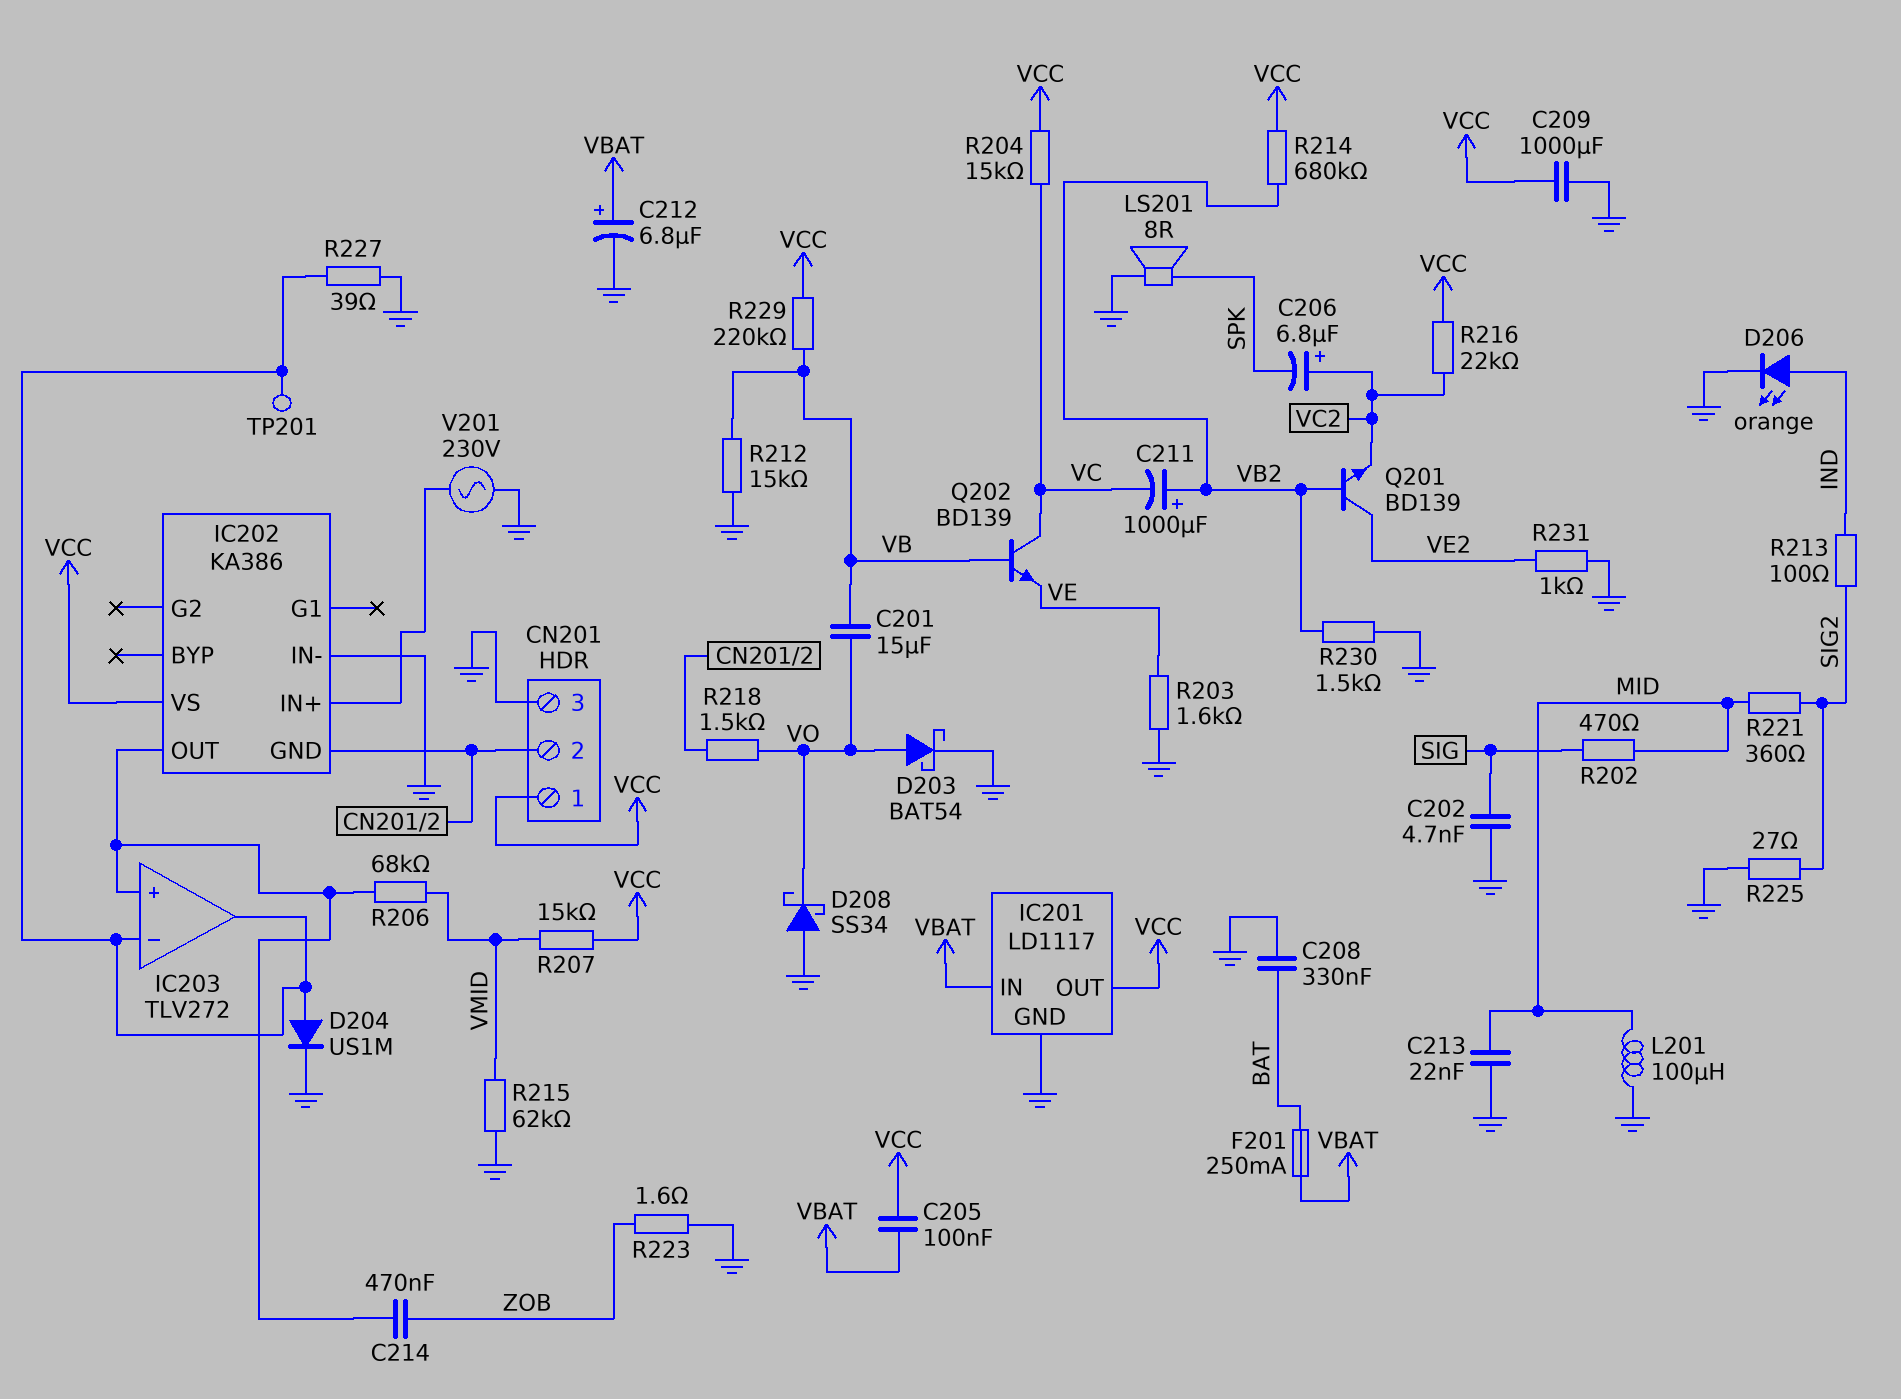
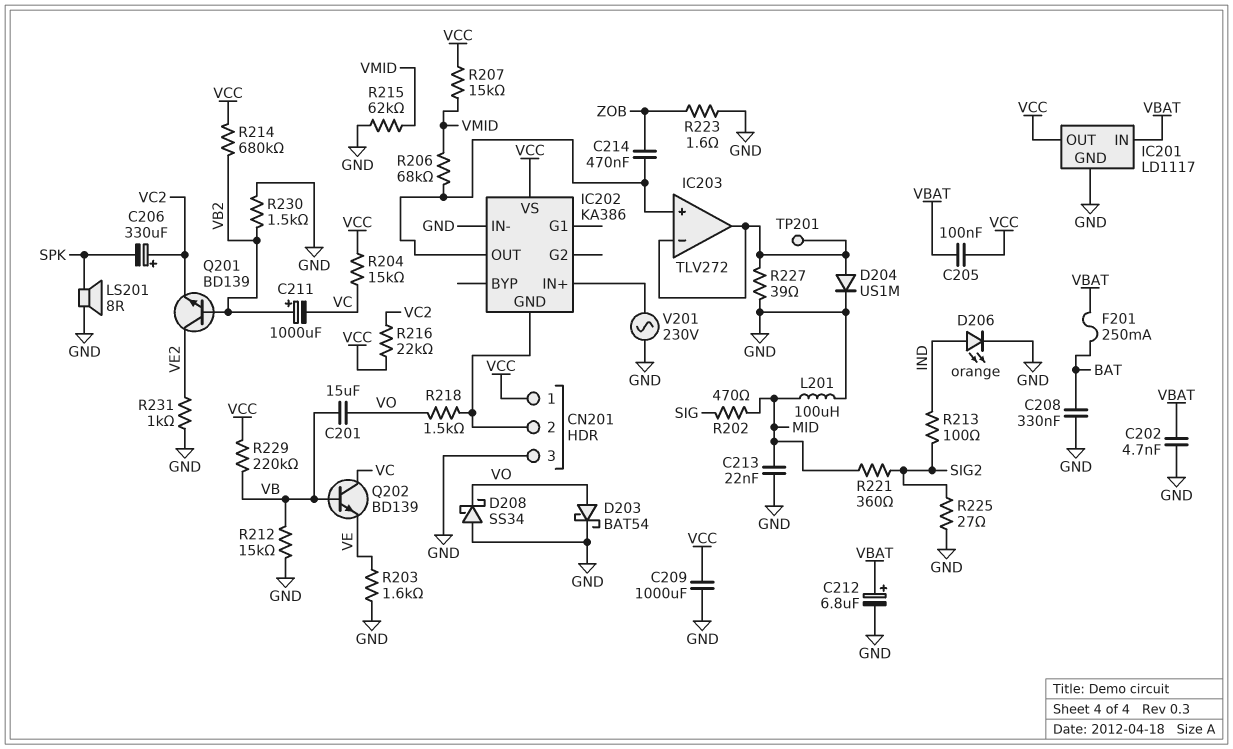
C202: 4.7nF (GND, SIG) -> 4.7nF (GND, VBAT)
C206: 6.8uF (plus VC2, minus SPK) -> 330uF (plus VC2, minus SPK)

